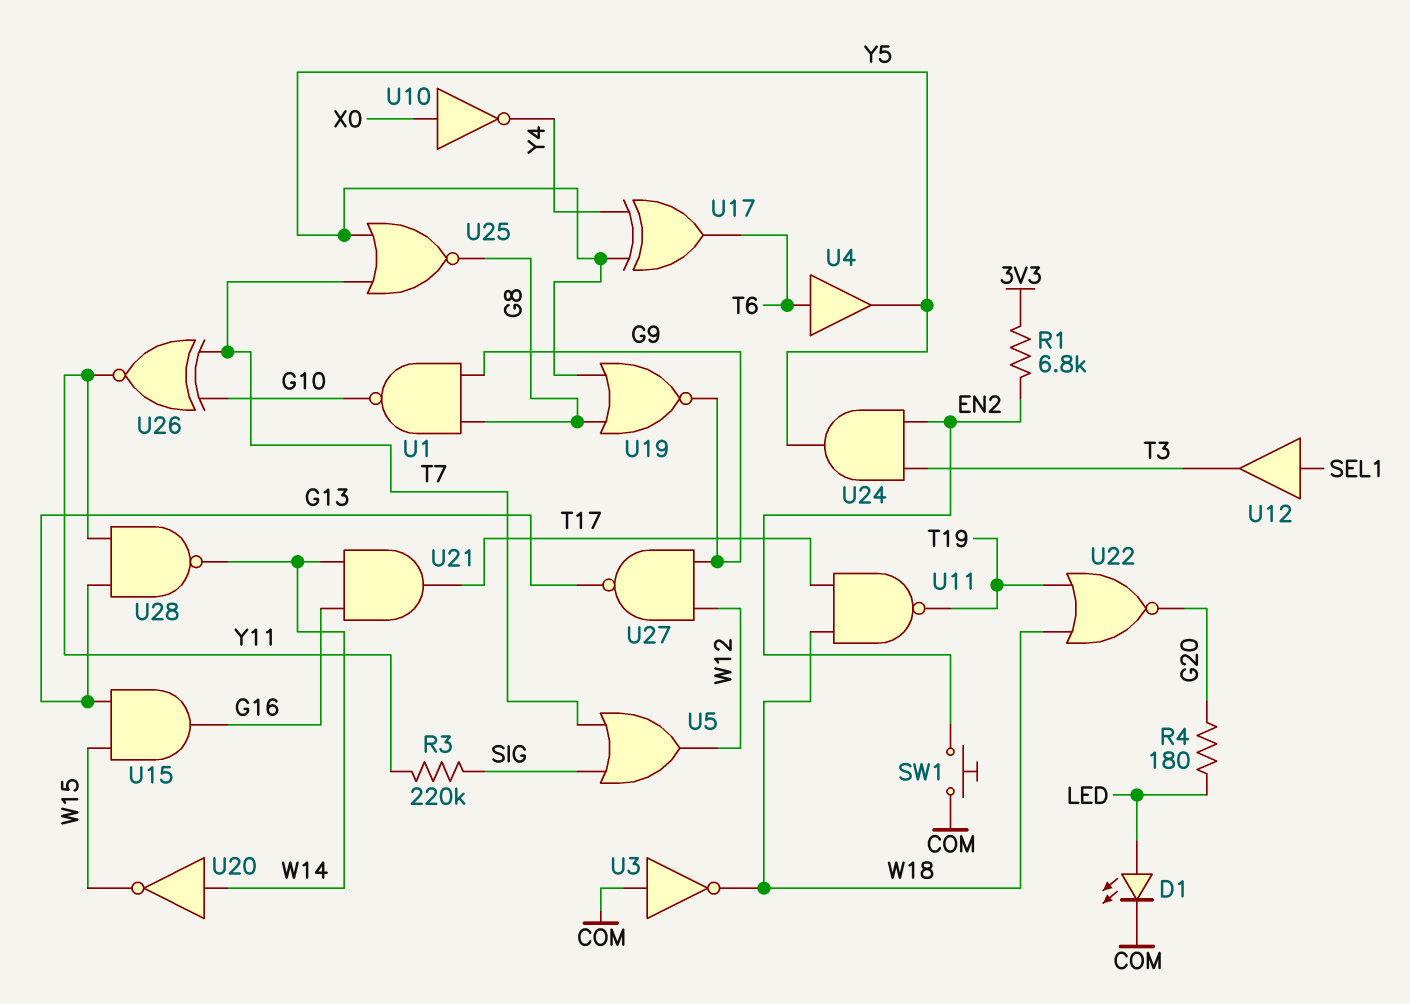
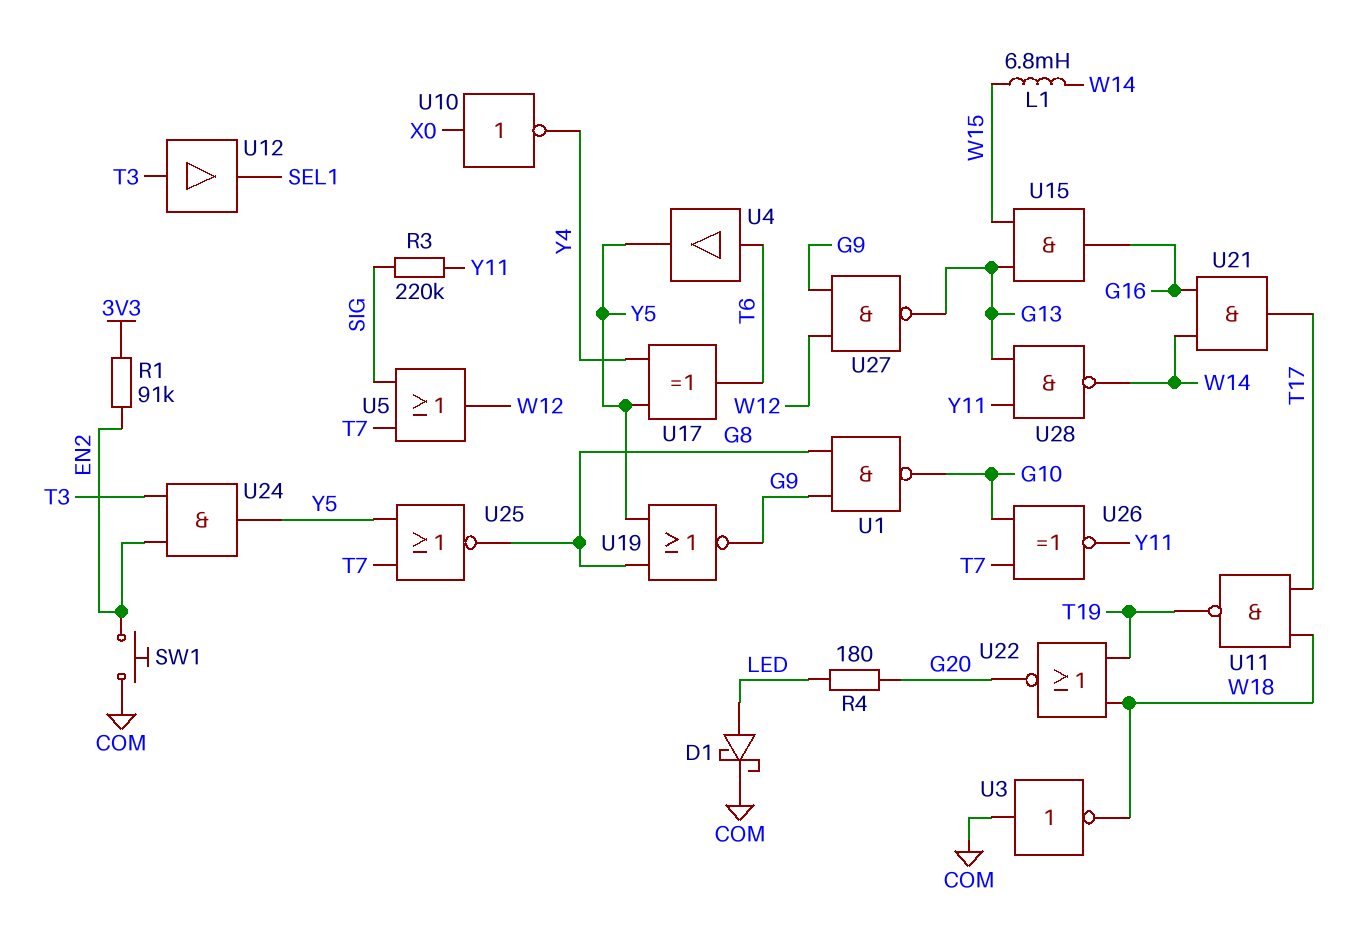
D1: LED (A LED, K COM) -> schottky (A LED, K COM)
L1: none -> 6.8mH (W14, W15)
R1: 6.8k (3V3, EN2) -> 91k (3V3, EN2)
U12: buffer (in SEL1, out T3) -> buffer (in T3, out SEL1)
U20: NOT (in W14, out W15) -> none

